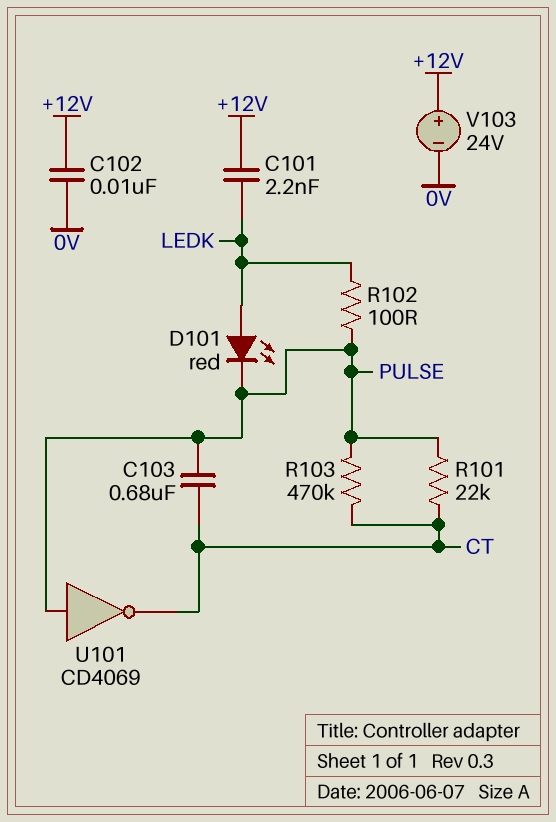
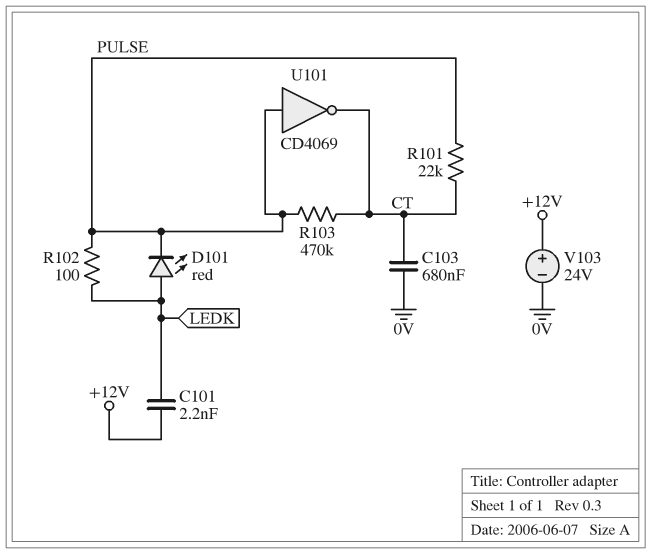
C102: 10nF (+12V, 0V) -> none
C103: 680nF (CT, PULSE) -> 680nF (0V, CT)

